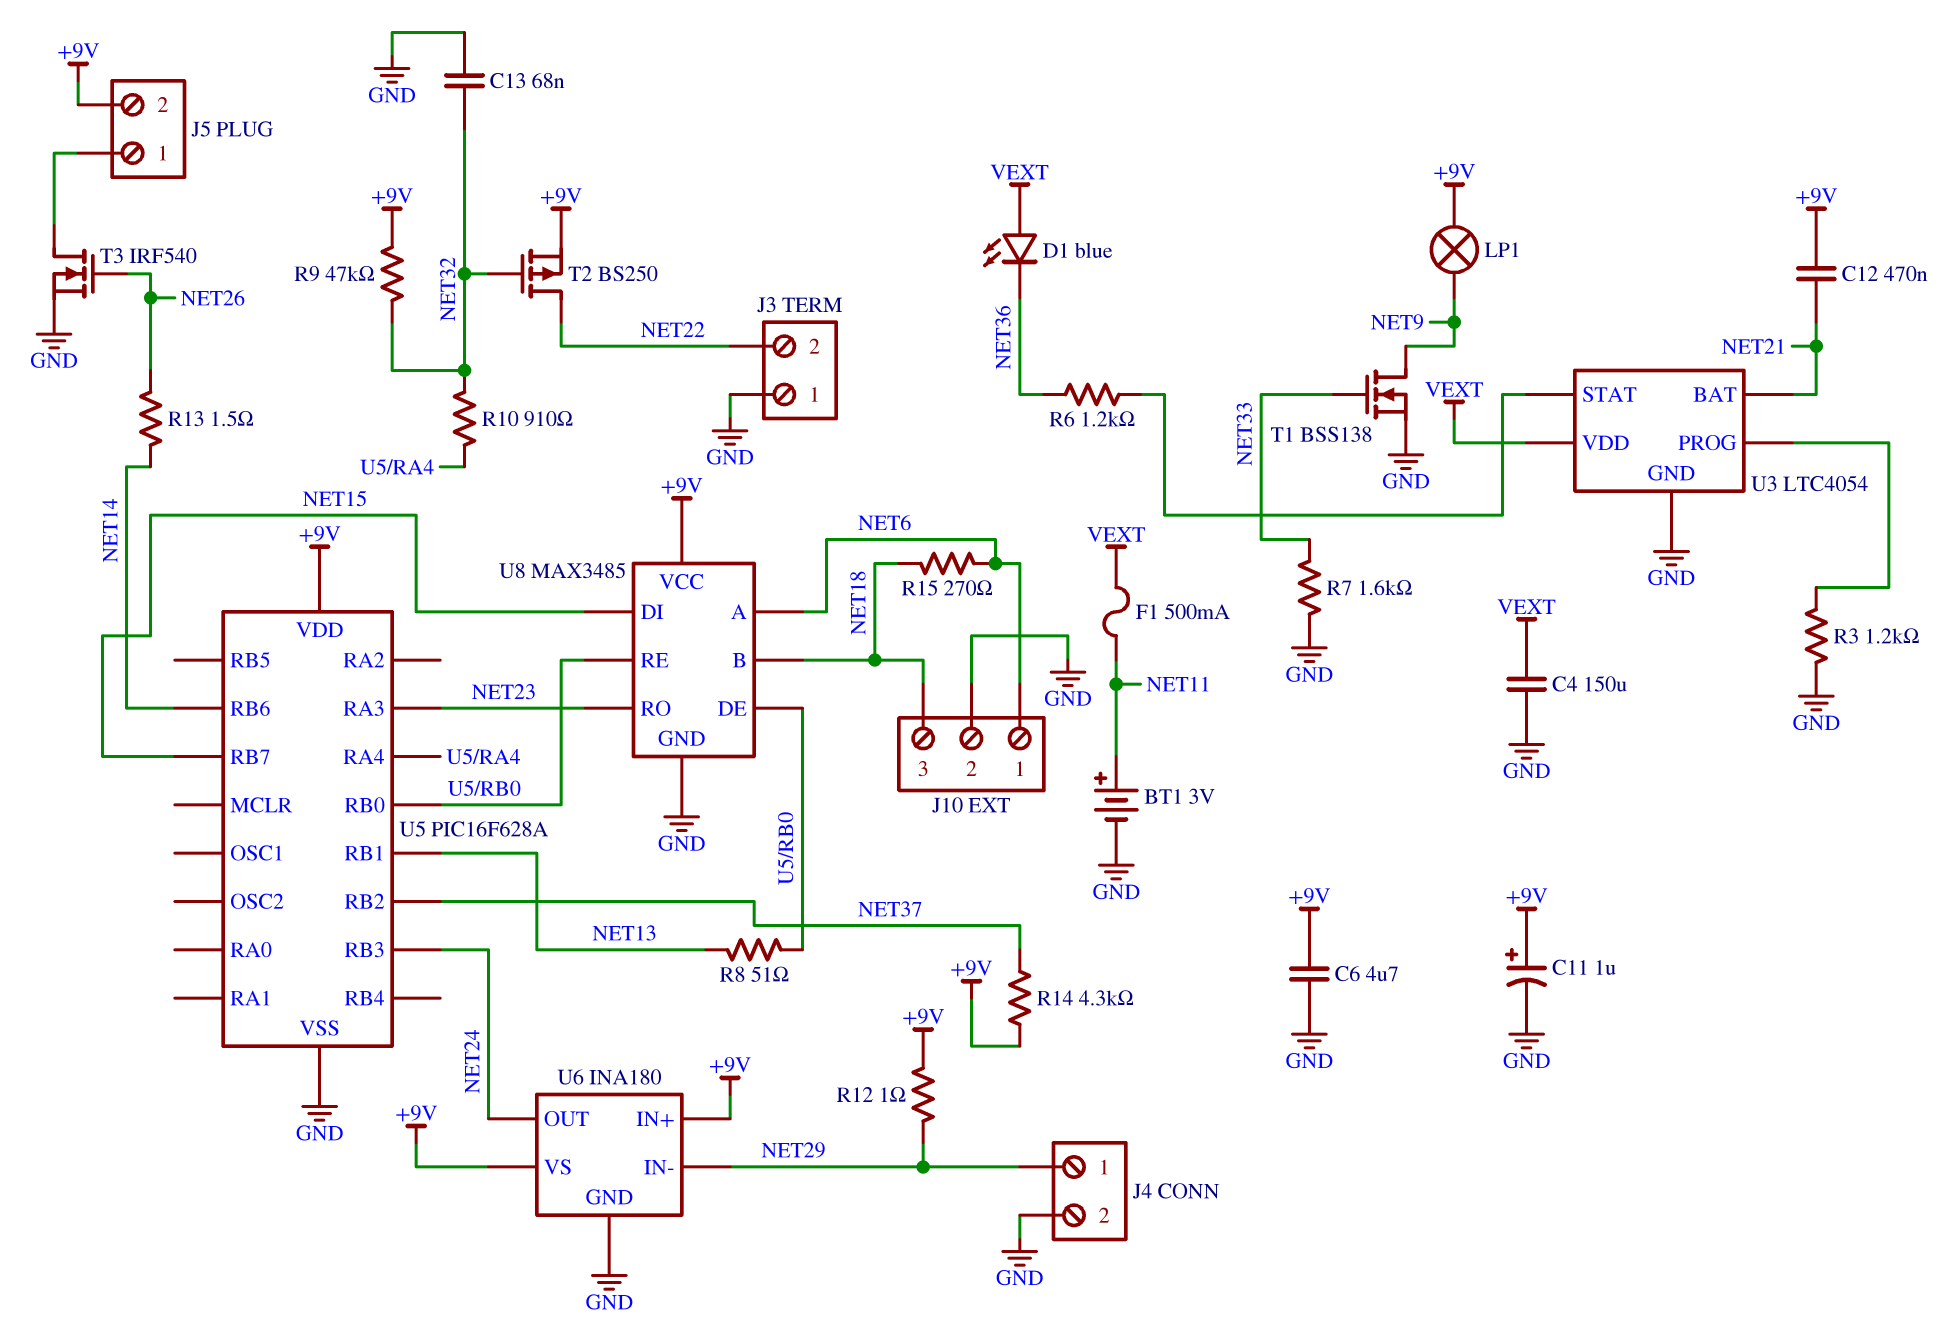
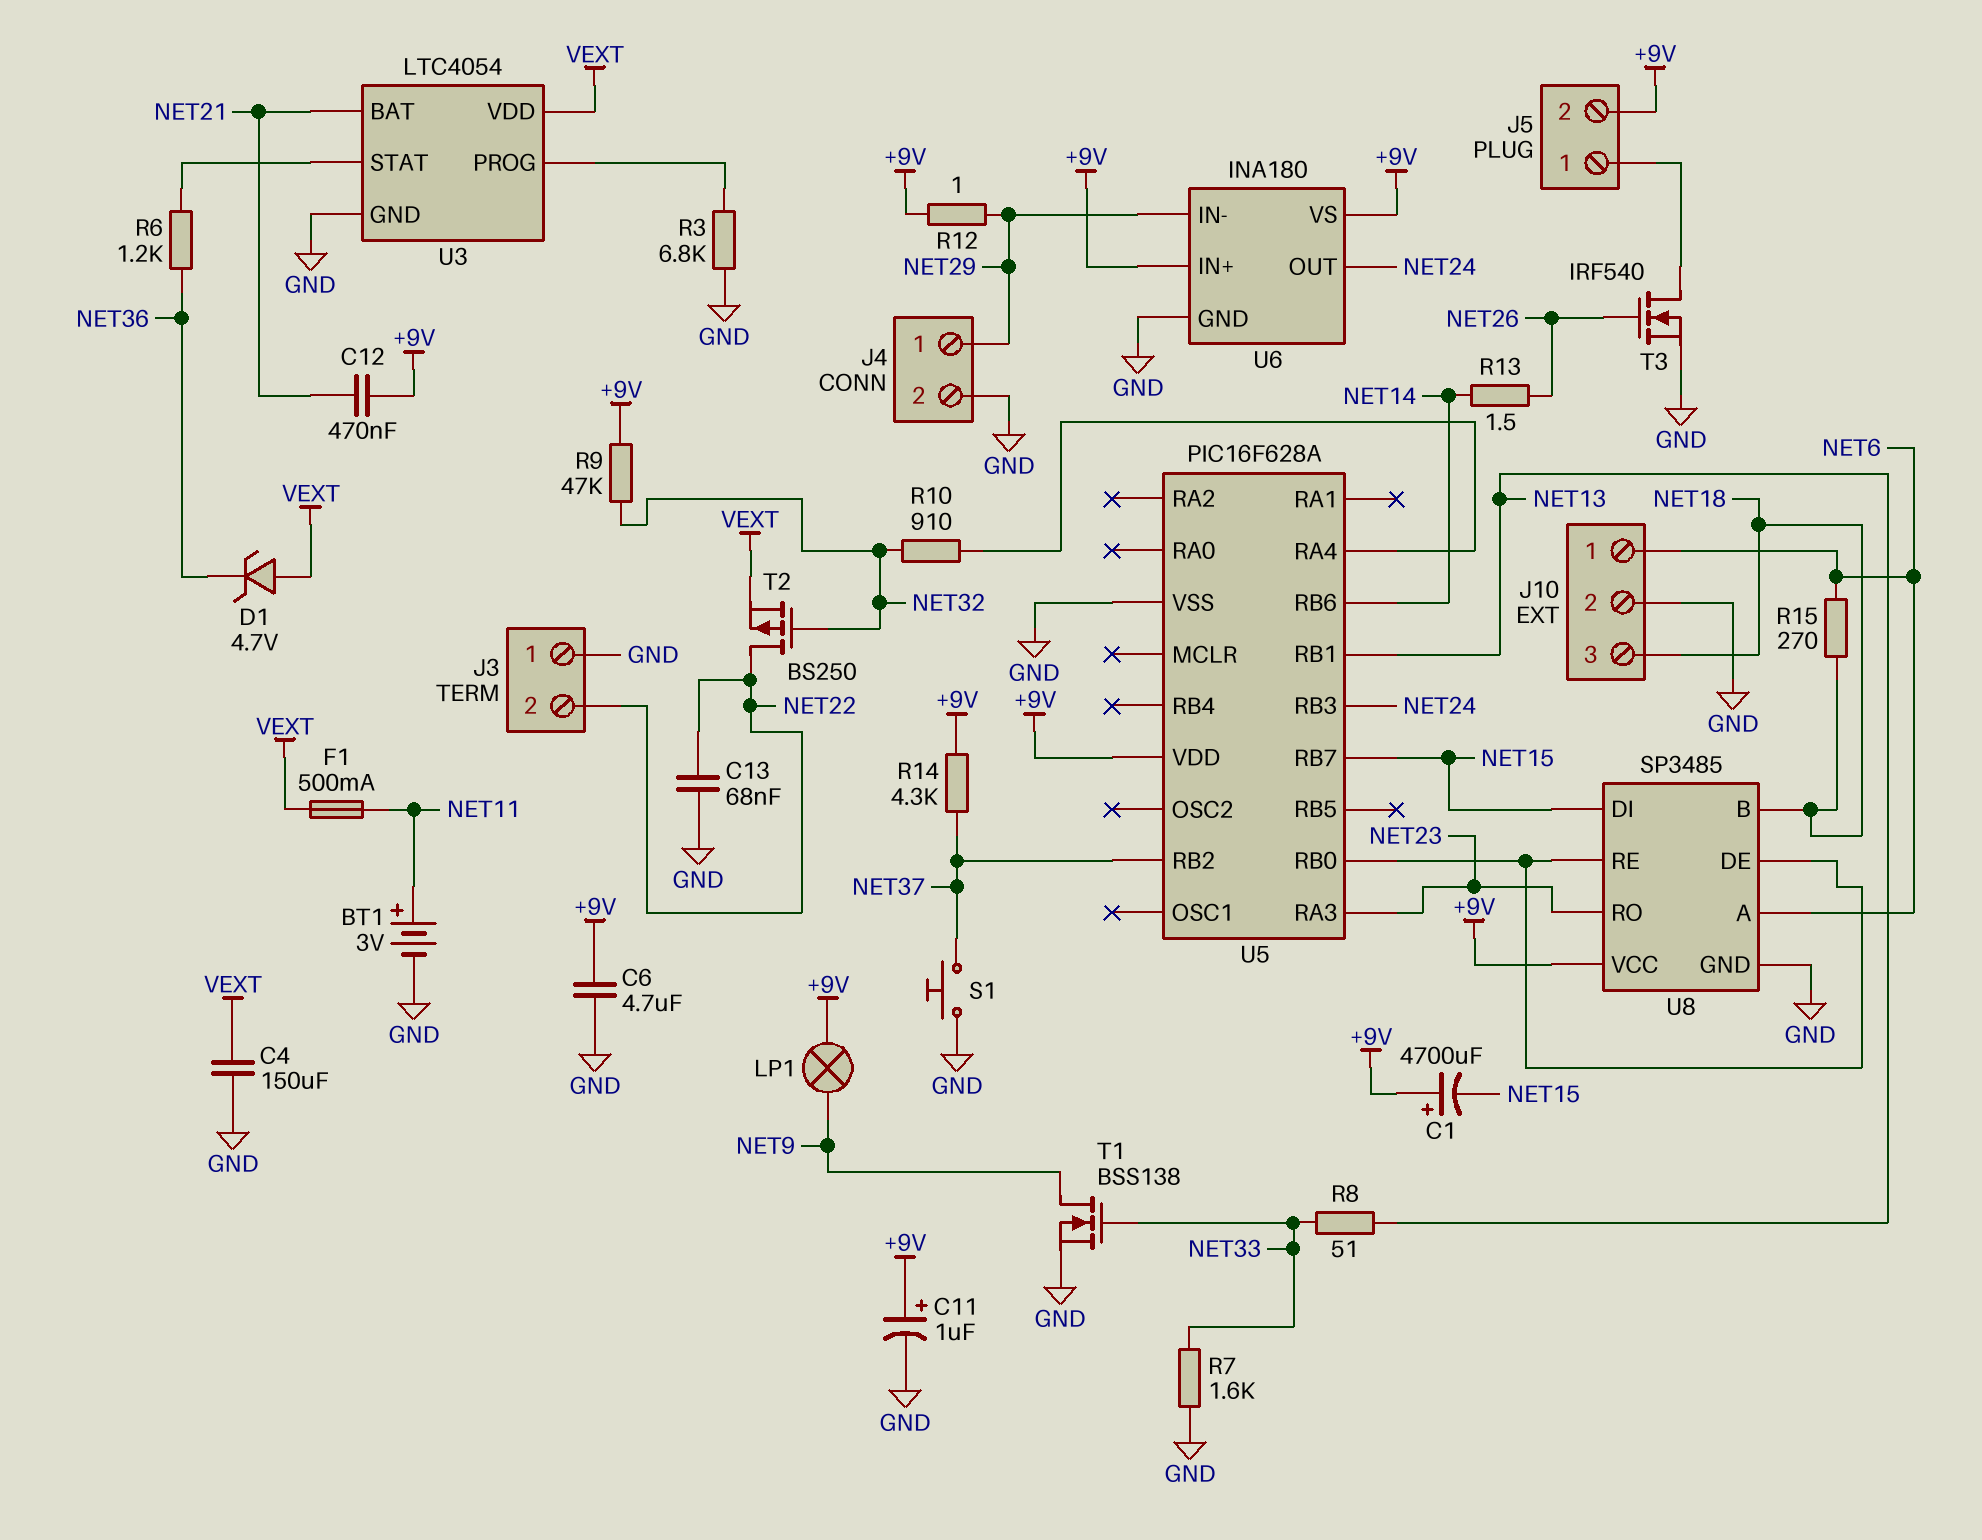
C1: none -> 4700uF (plus +9V, minus NET15)
C13: 68nF (GND, NET32) -> 68nF (GND, NET22)
D1: LED blue (A VEXT, K NET36) -> zener 4.7V (A VEXT, K NET36)
R3: 1.2k (GND, U3/PROG) -> 6.8k (GND, U3/PROG)
R8: 51 (NET13, U5/RB0) -> 51 (NET13, NET33)
S1: none -> button (GND, NET37)
T2: PMOS BS250 (G NET32, D NET22, S +9V) -> PMOS BS250 (G NET32, D NET22, S VEXT)
U8: MAX3485 -> SP3485

